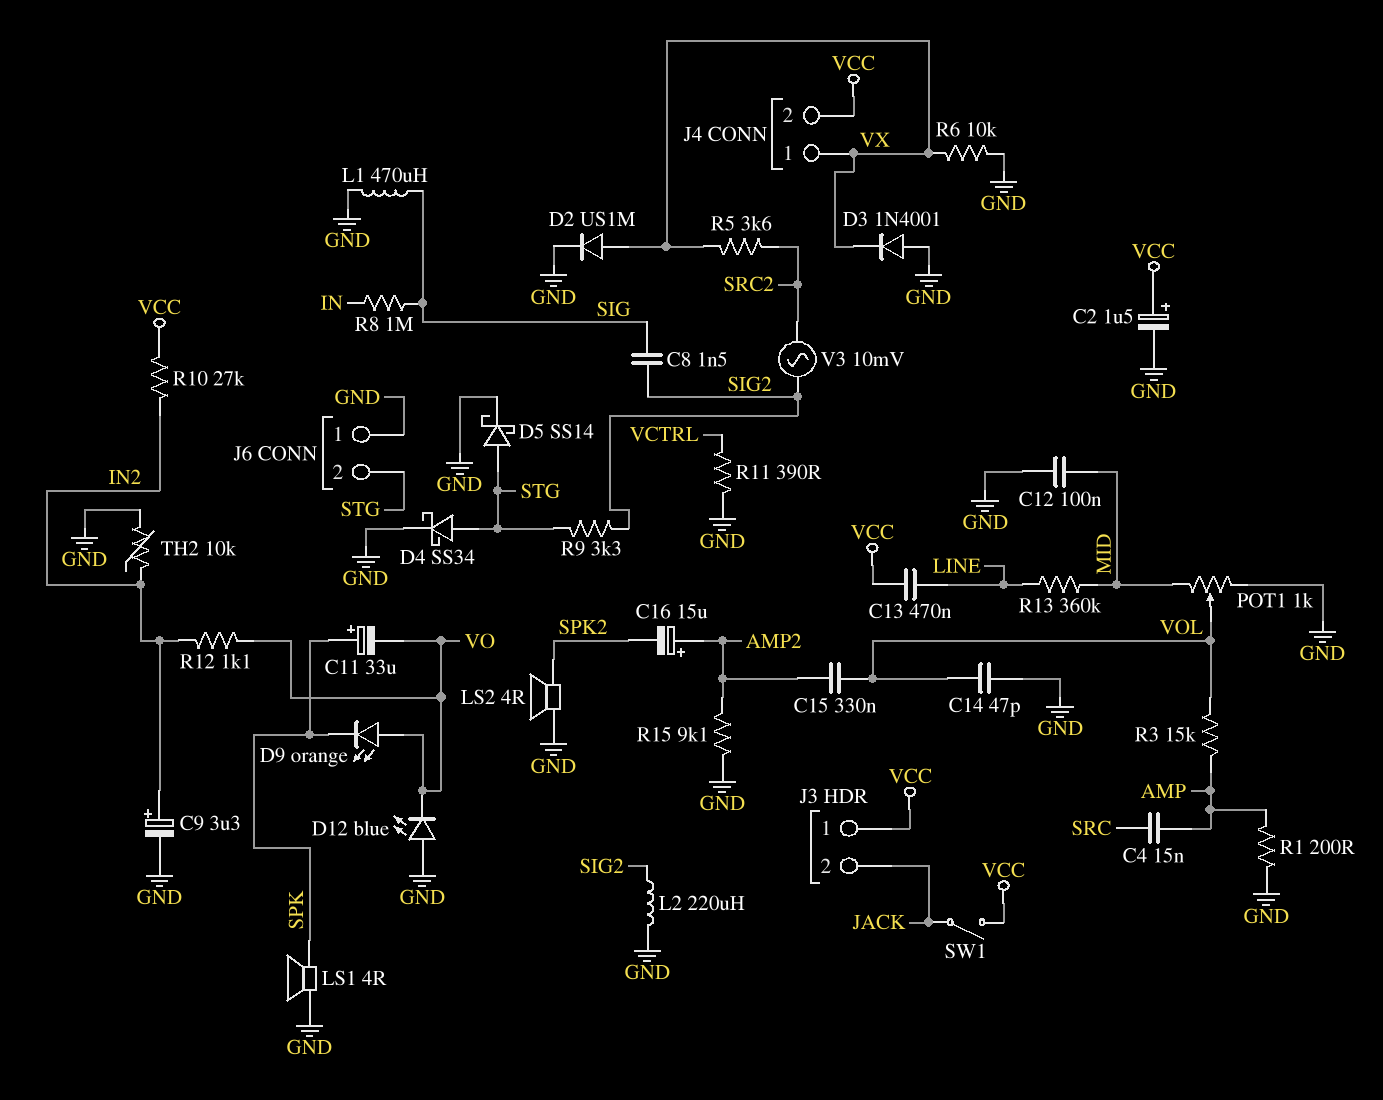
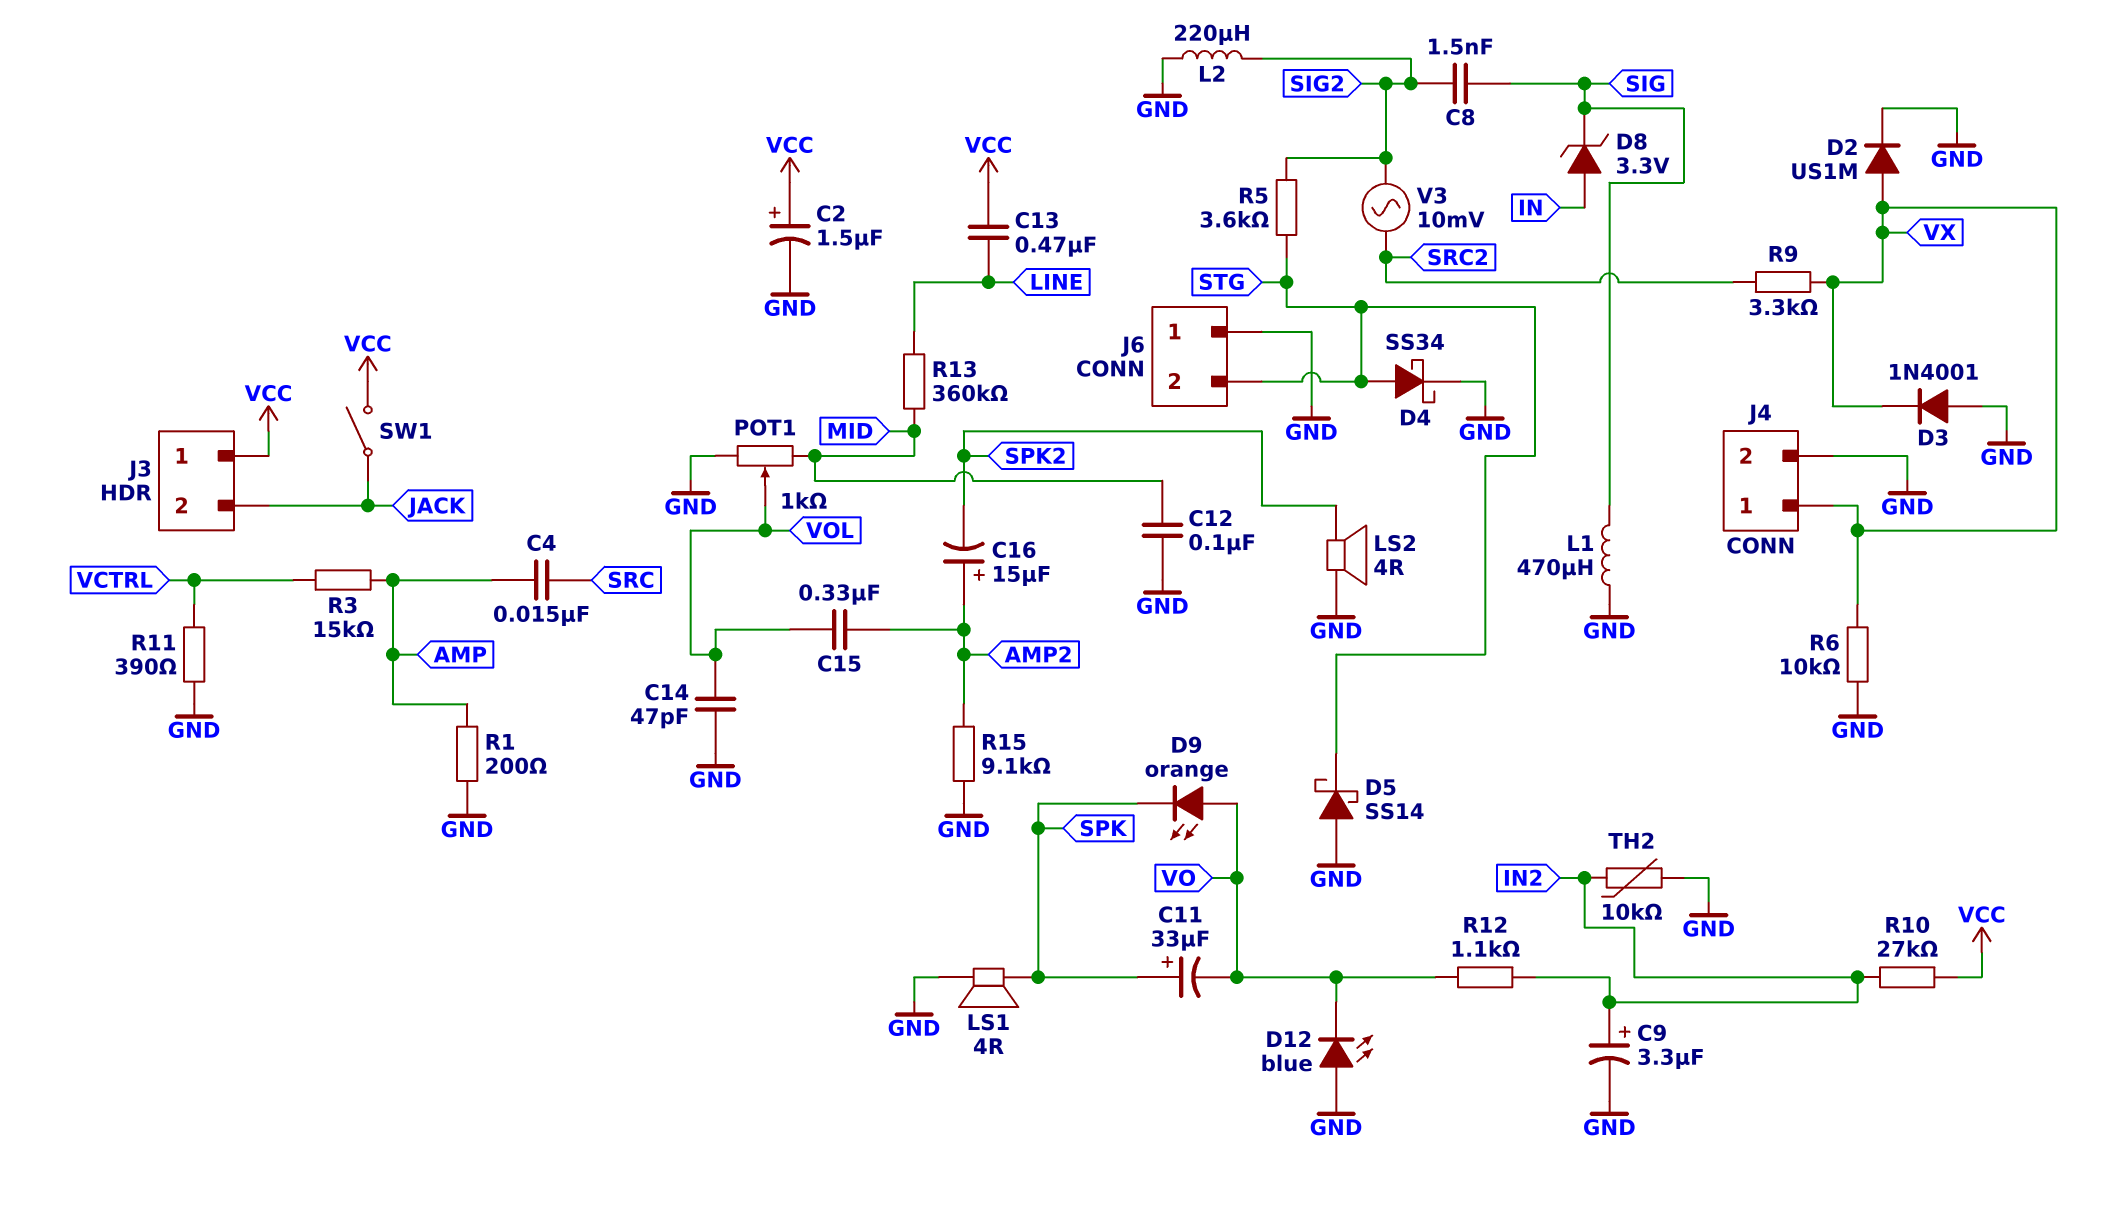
D5: schottky SS14 (A STG, K GND) -> schottky SS14 (A GND, K STG)
D8: none -> zener 3.3V (A IN, K SIG)
J4 pin 2: VCC -> GND
R3: 15k (AMP, VOL) -> 15k (AMP, VCTRL)
R5: 3.6k (SRC2, VX) -> 3.6k (SIG2, STG)
R8: 1M (IN, SIG) -> none
R9: 3.3k (SIG2, STG) -> 3.3k (SRC2, VX)

